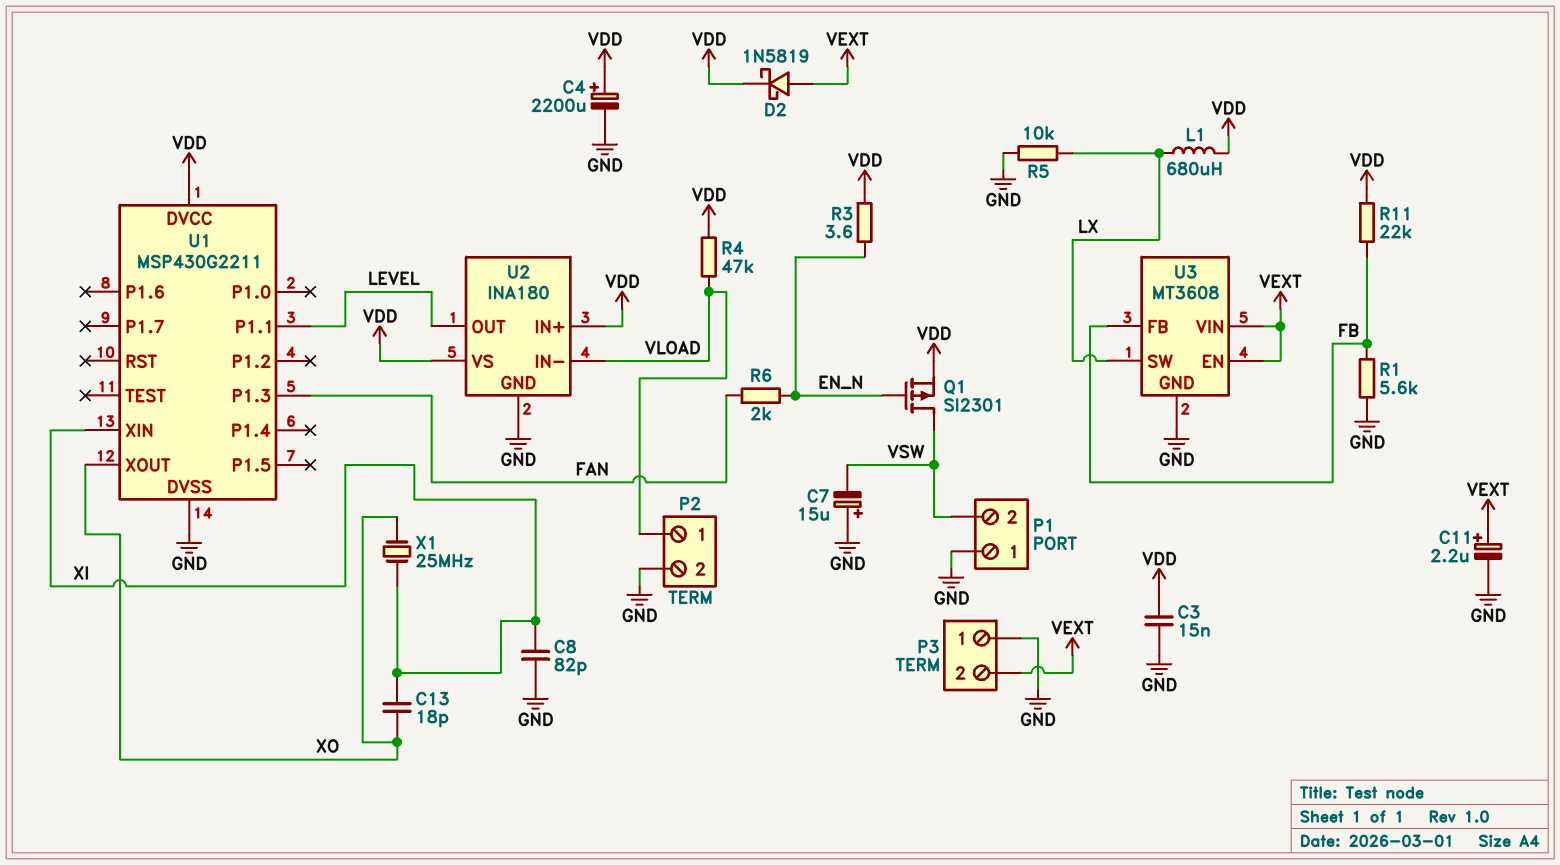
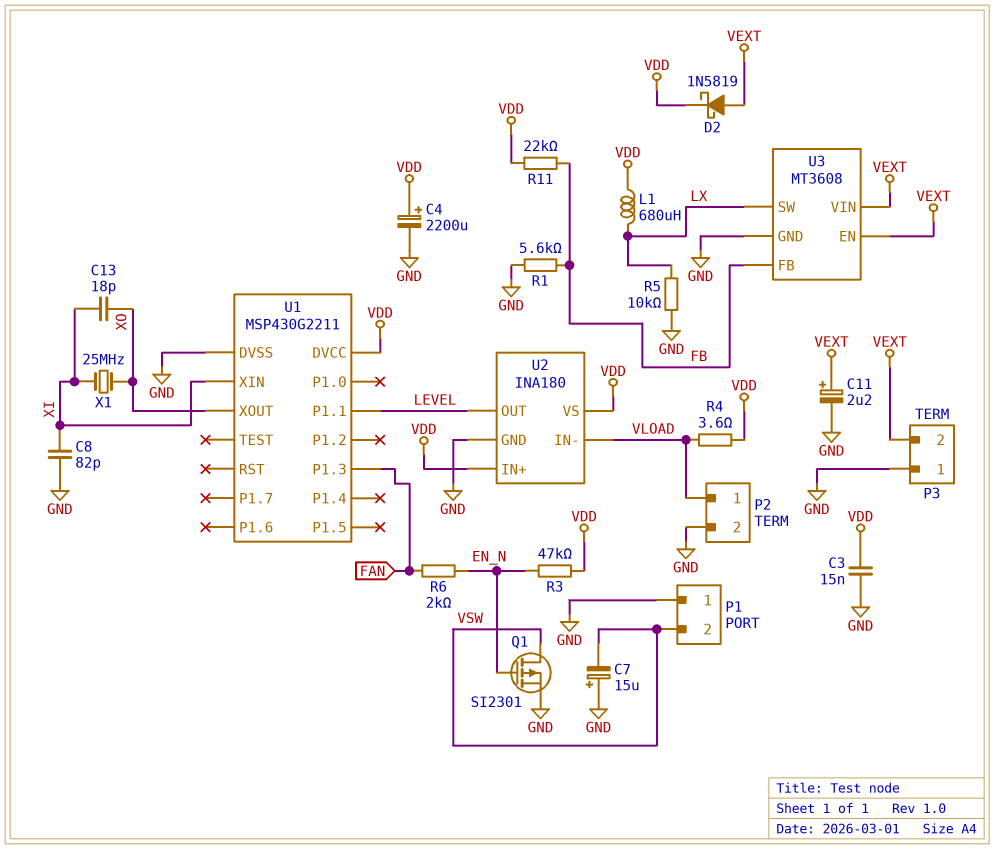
Q1: PMOS SI2301 (G EN_N, D VSW, S VDD) -> PMOS SI2301 (G EN_N, D VSW, S GND)
R3: 3.6 (EN_N, VDD) -> 47k (EN_N, VDD)
R4: 47k (VDD, VLOAD) -> 3.6 (VDD, VLOAD)

